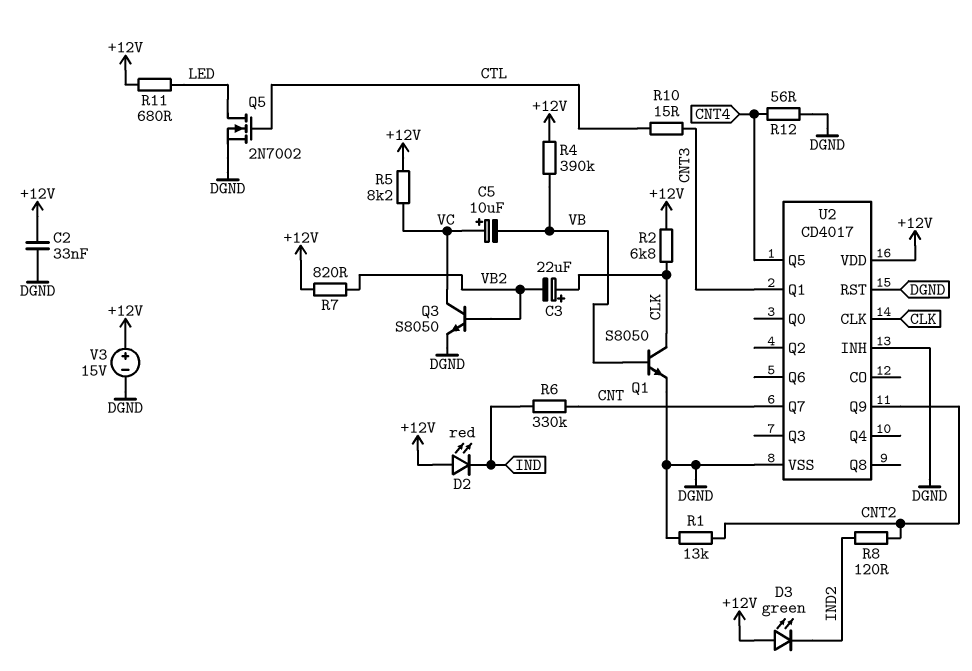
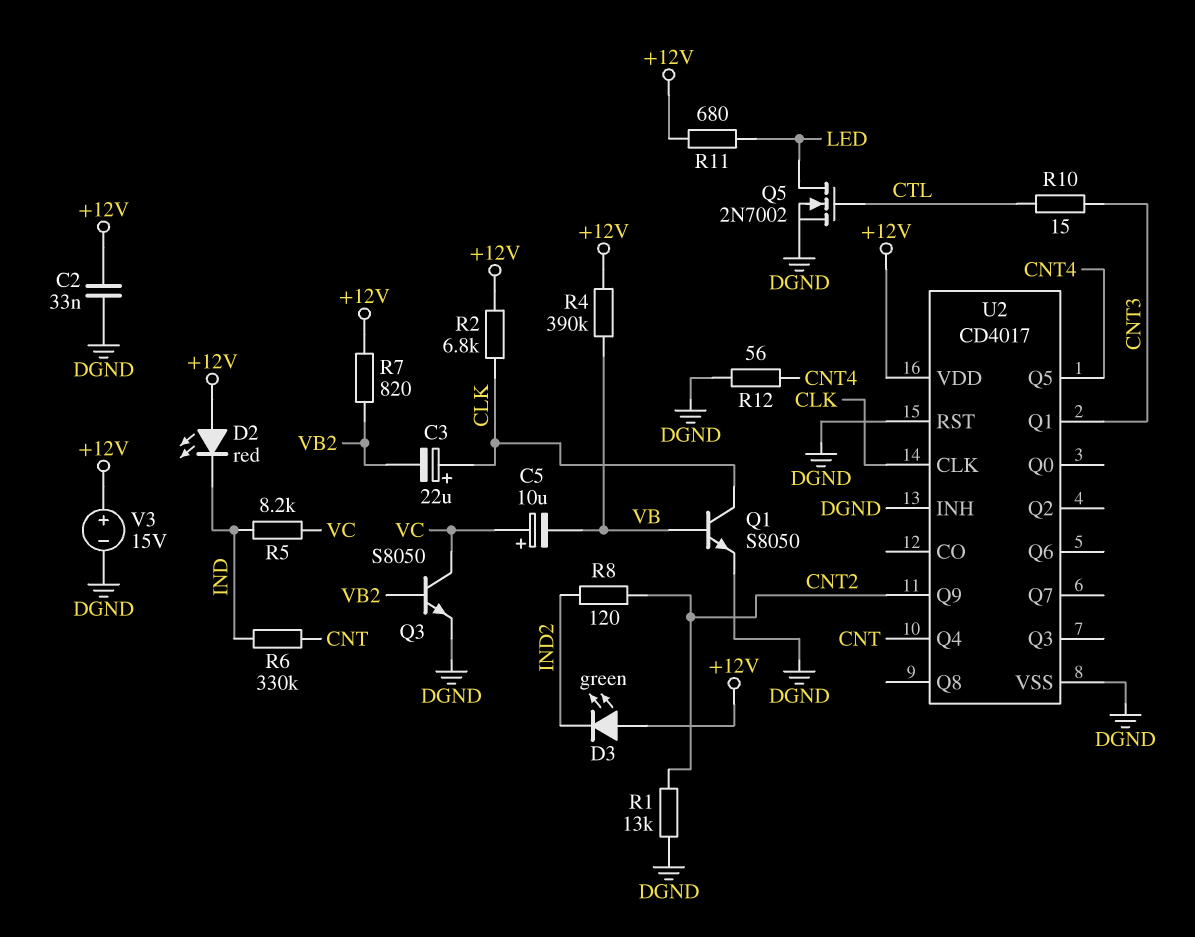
R5: 8.2k (+12V, VC) -> 8.2k (IND, VC)
U2 pin Q4: none -> CNT
U2 pin Q7: CNT -> none

